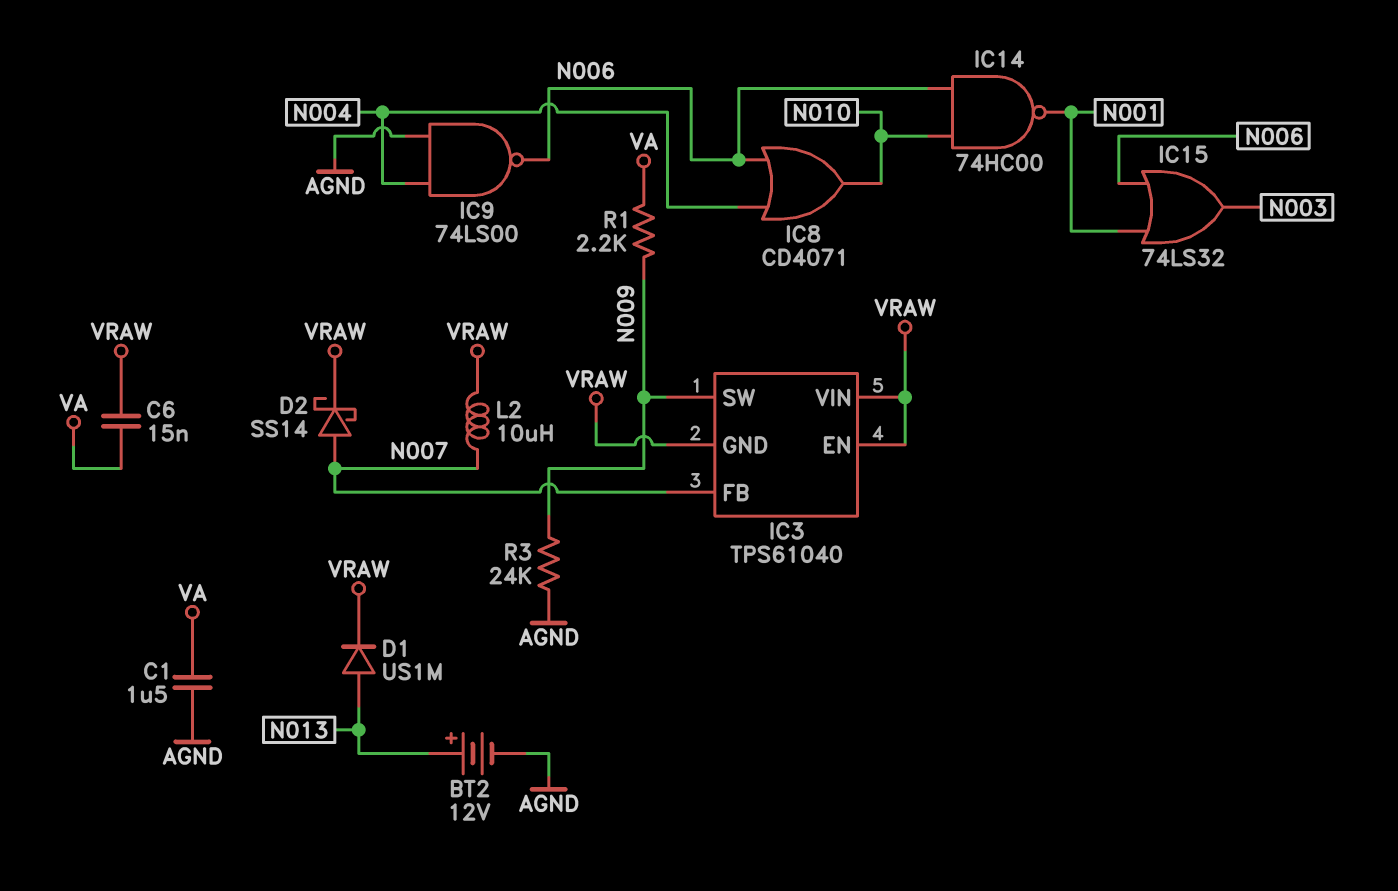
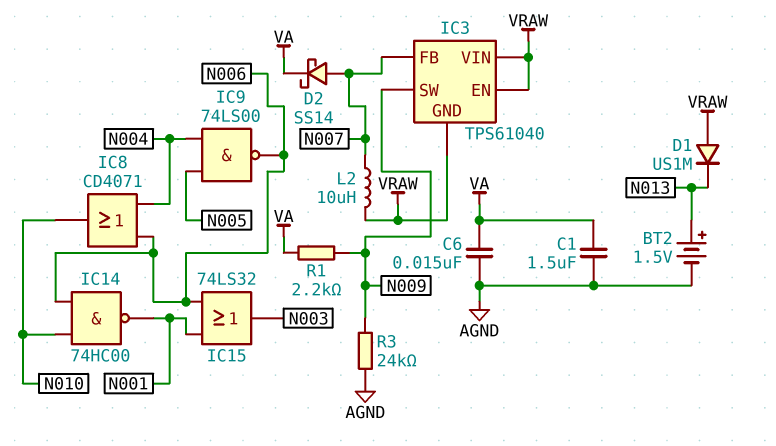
BT2: 12V (plus N013, minus AGND) -> 1.5V (plus N013, minus AGND)
C6: 15nF (VA, VRAW) -> 15nF (AGND, VA)
D1: diode US1M (A N013, K VRAW) -> diode US1M (A VRAW, K N013)
D2: schottky SS14 (A N007, K VRAW) -> schottky SS14 (A N007, K VA)
IC9: NAND 74LS00 (in AGND, in N004, out N006) -> NAND 74LS00 (in N004, in N005, out N006)

